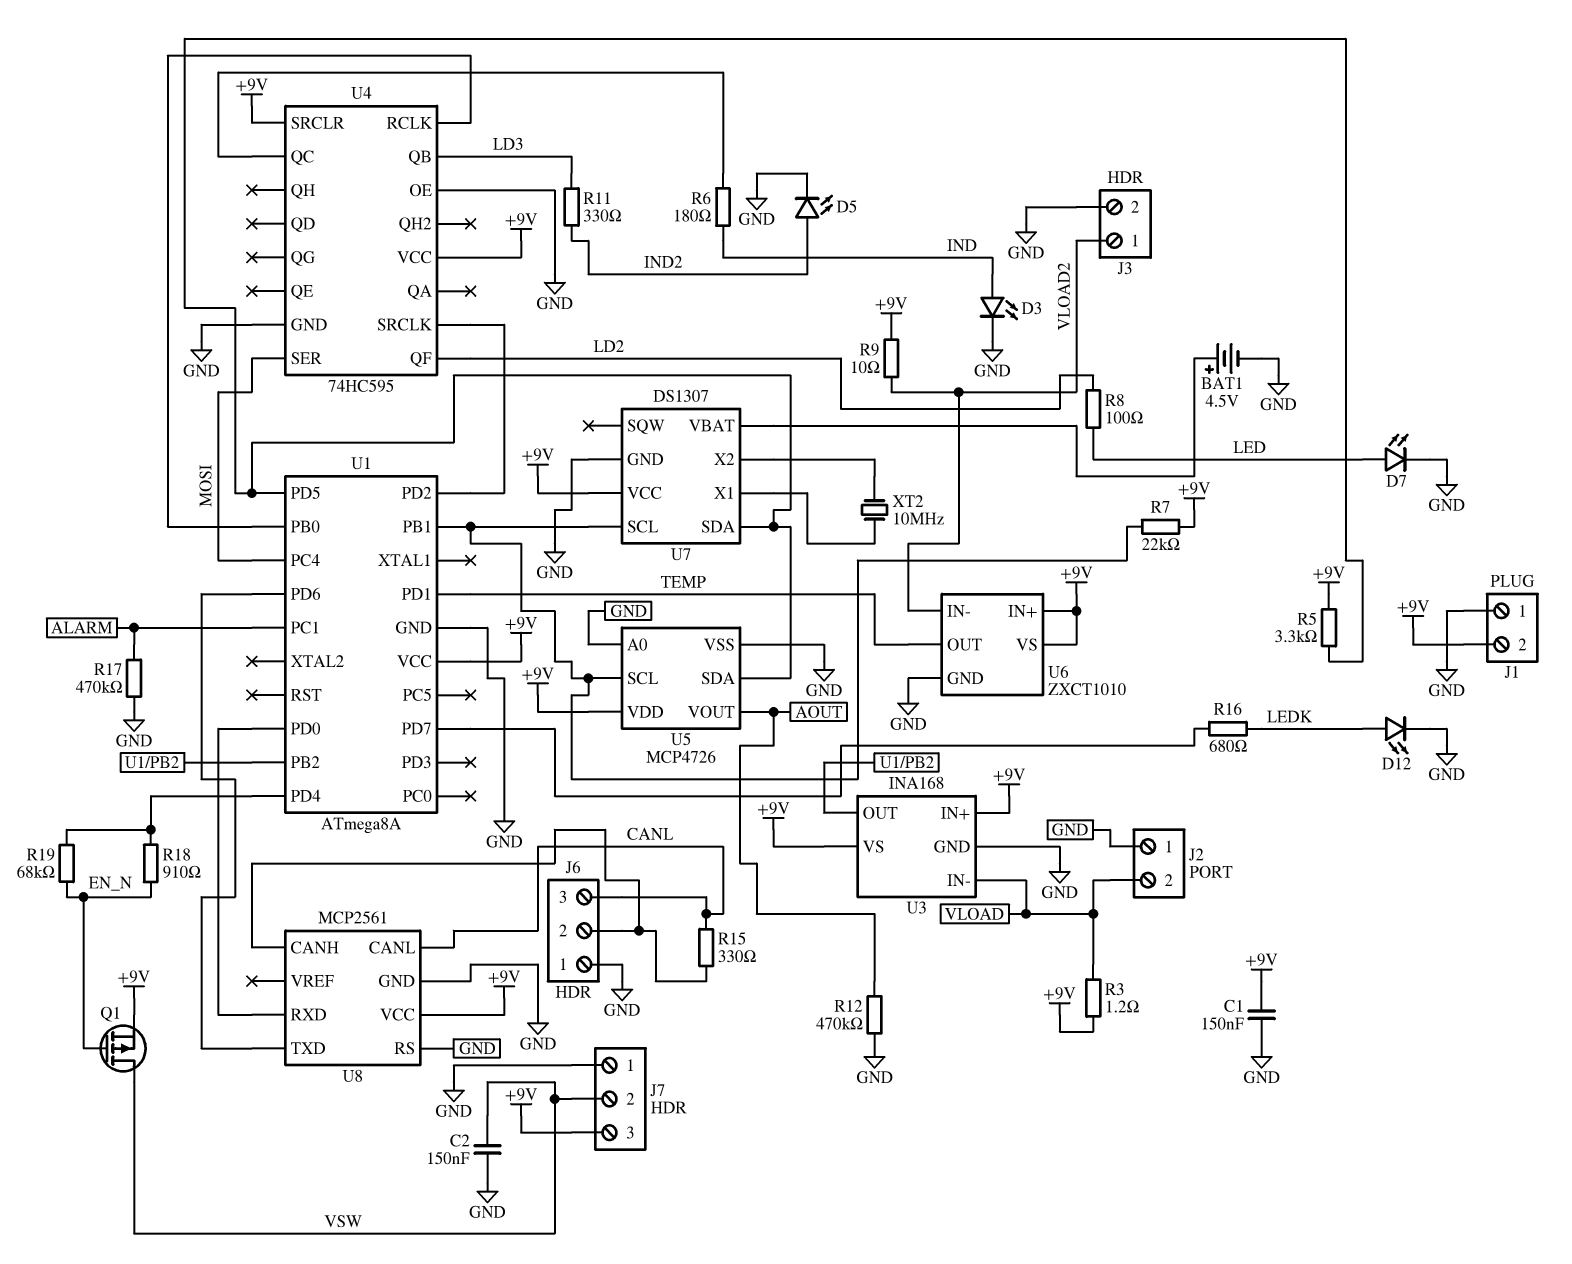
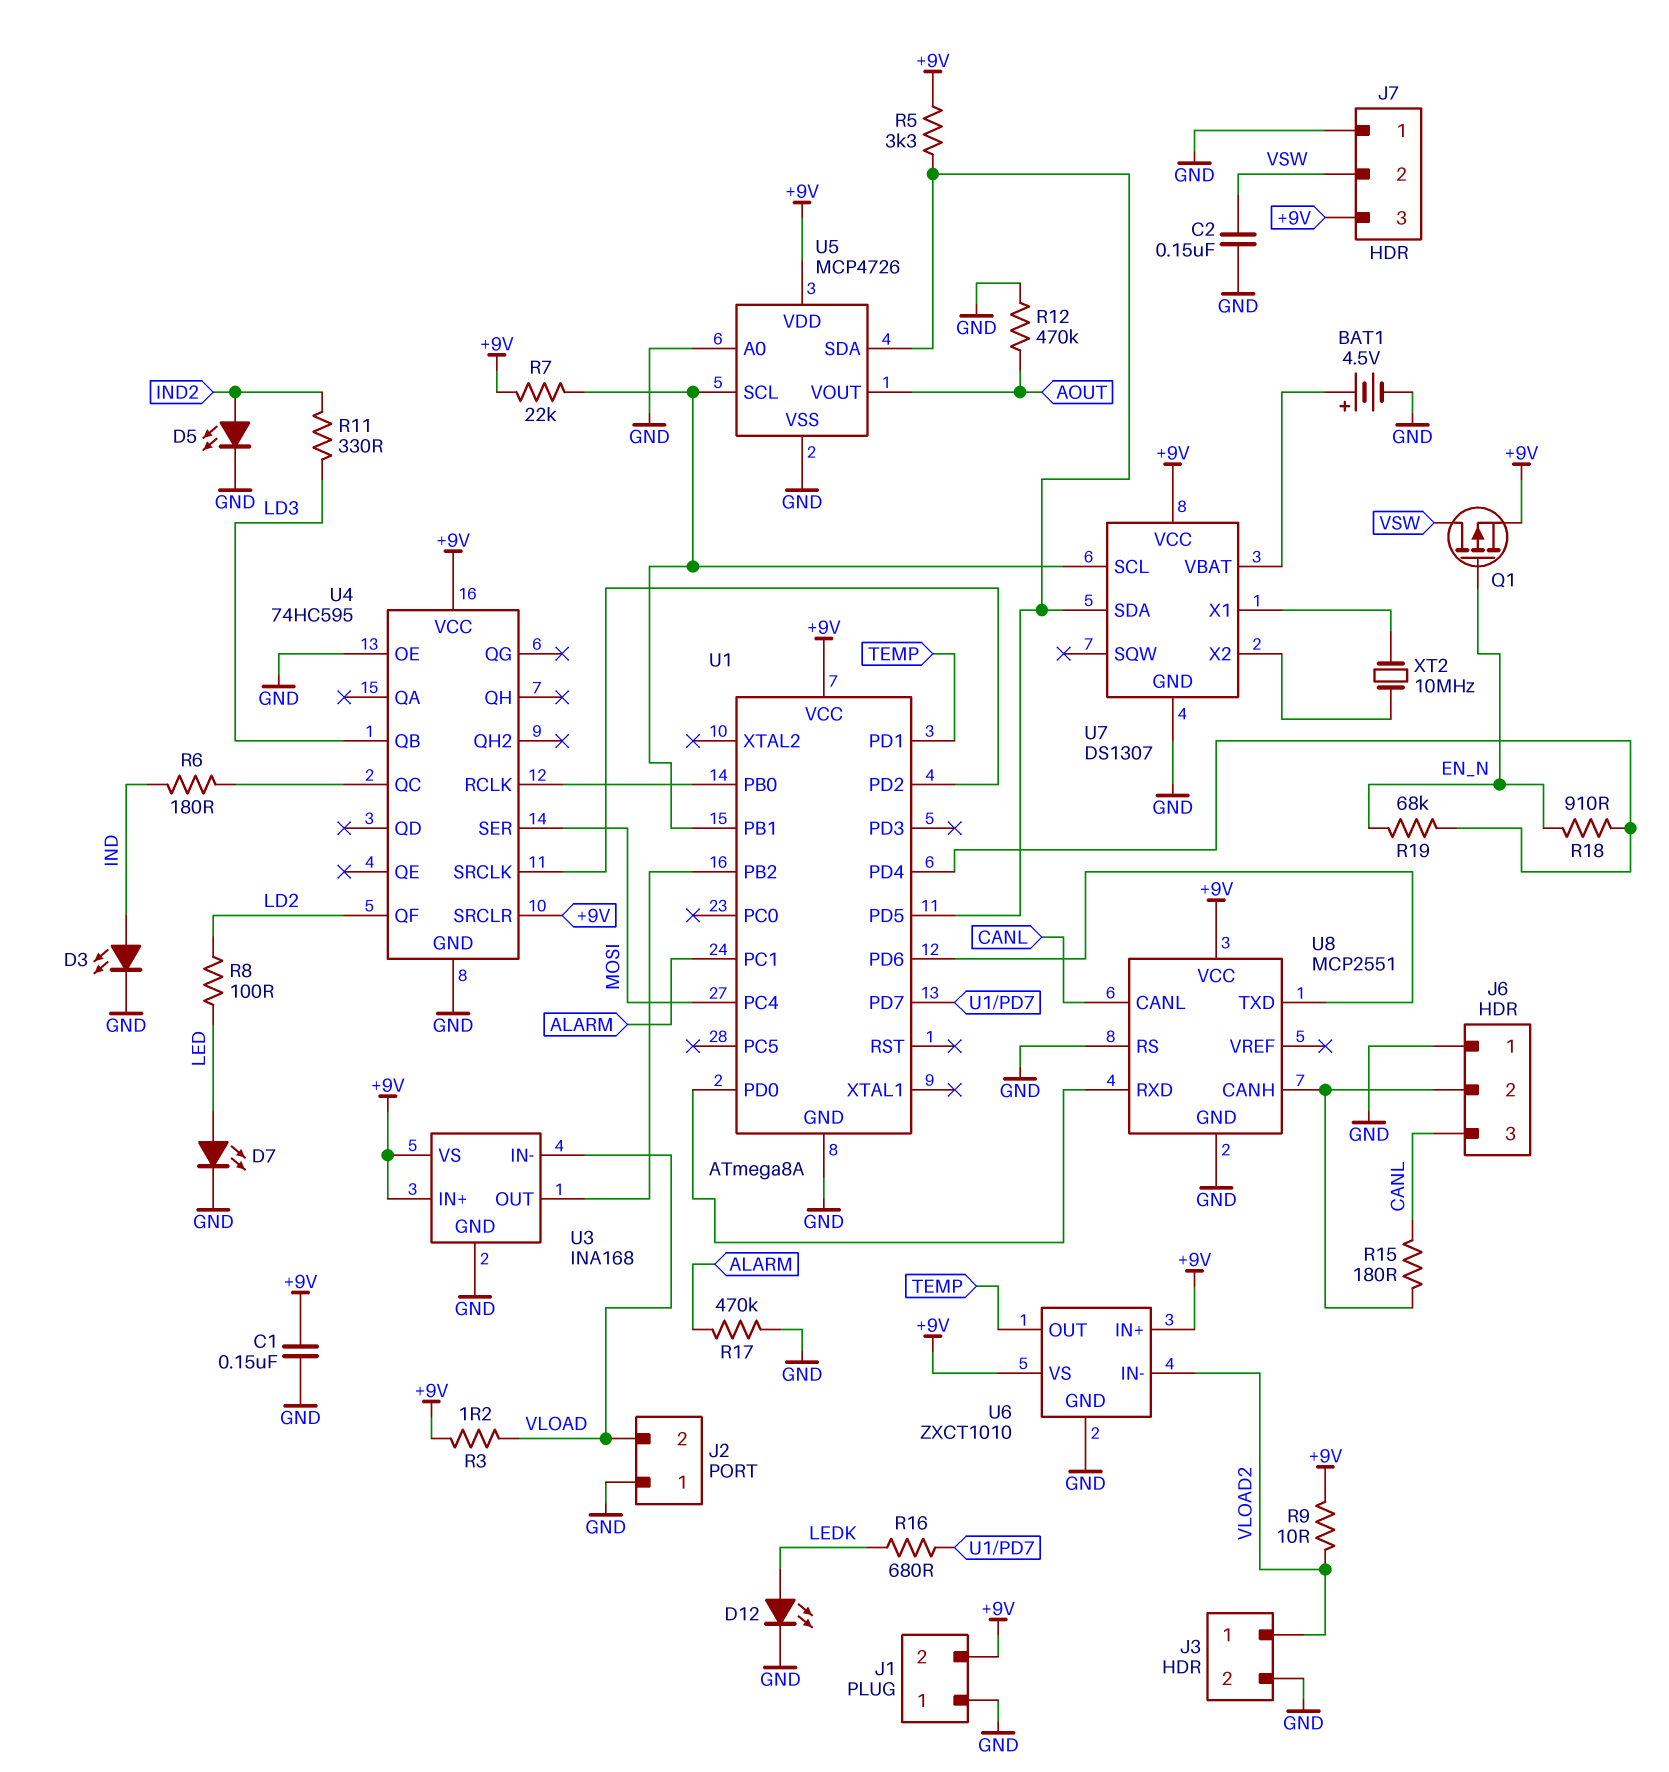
R15: 330 (CANL, J6/2) -> 180 (CANL, J6/2)
U8: MCP2561 -> MCP2551

